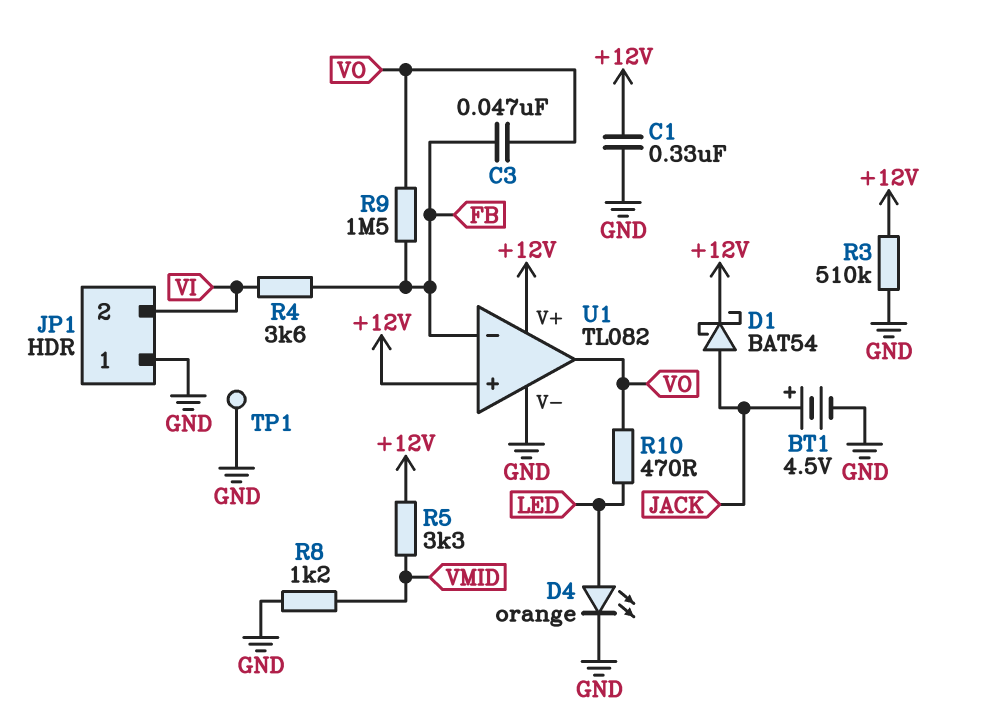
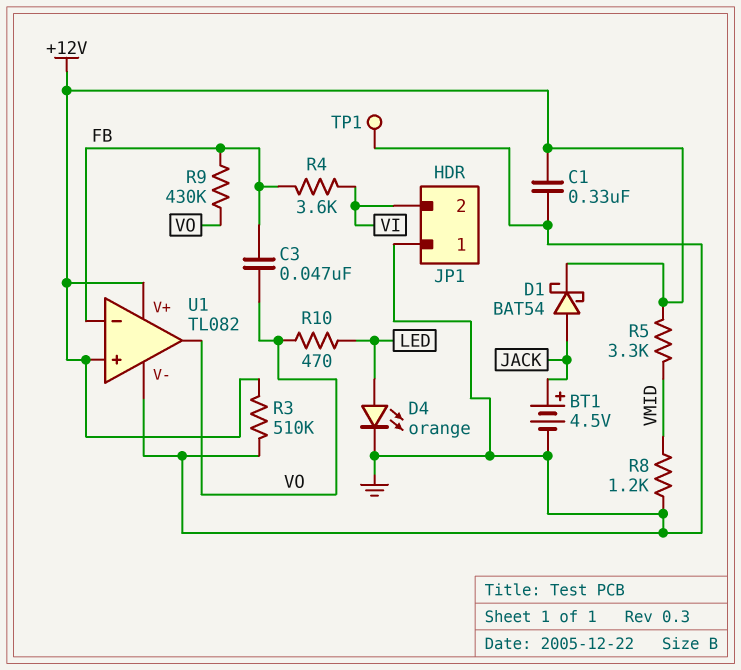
R9: 1.5M (FB, VO) -> 430k (FB, VO)

